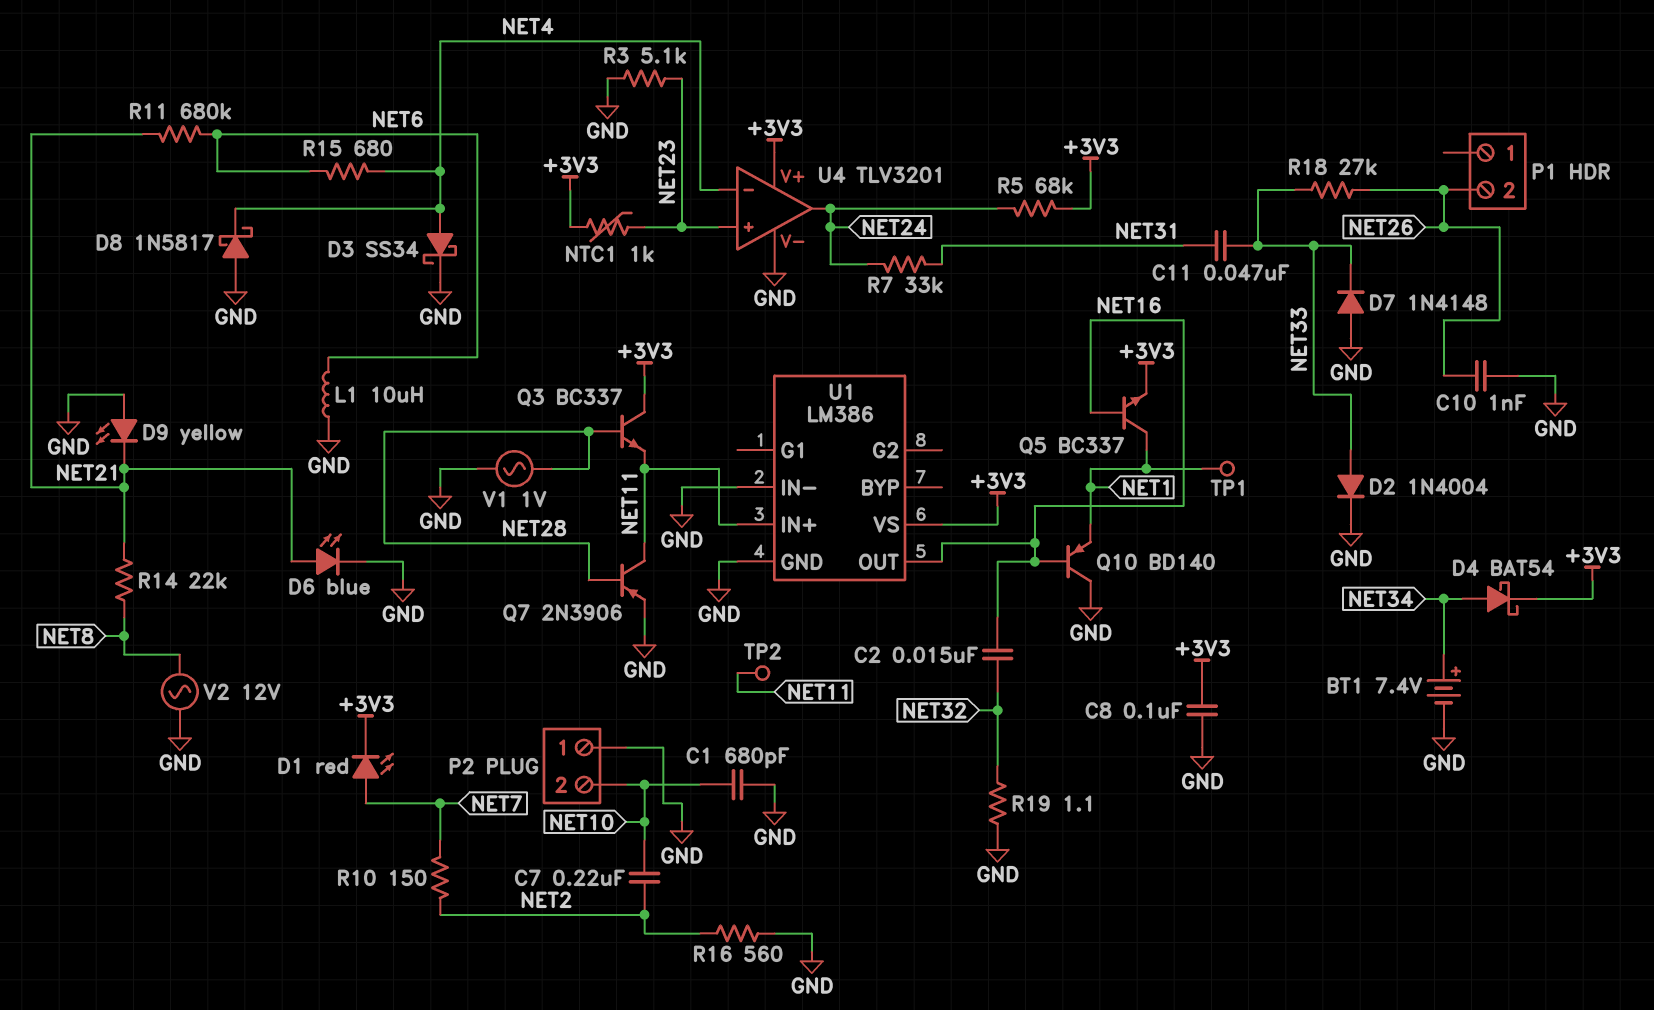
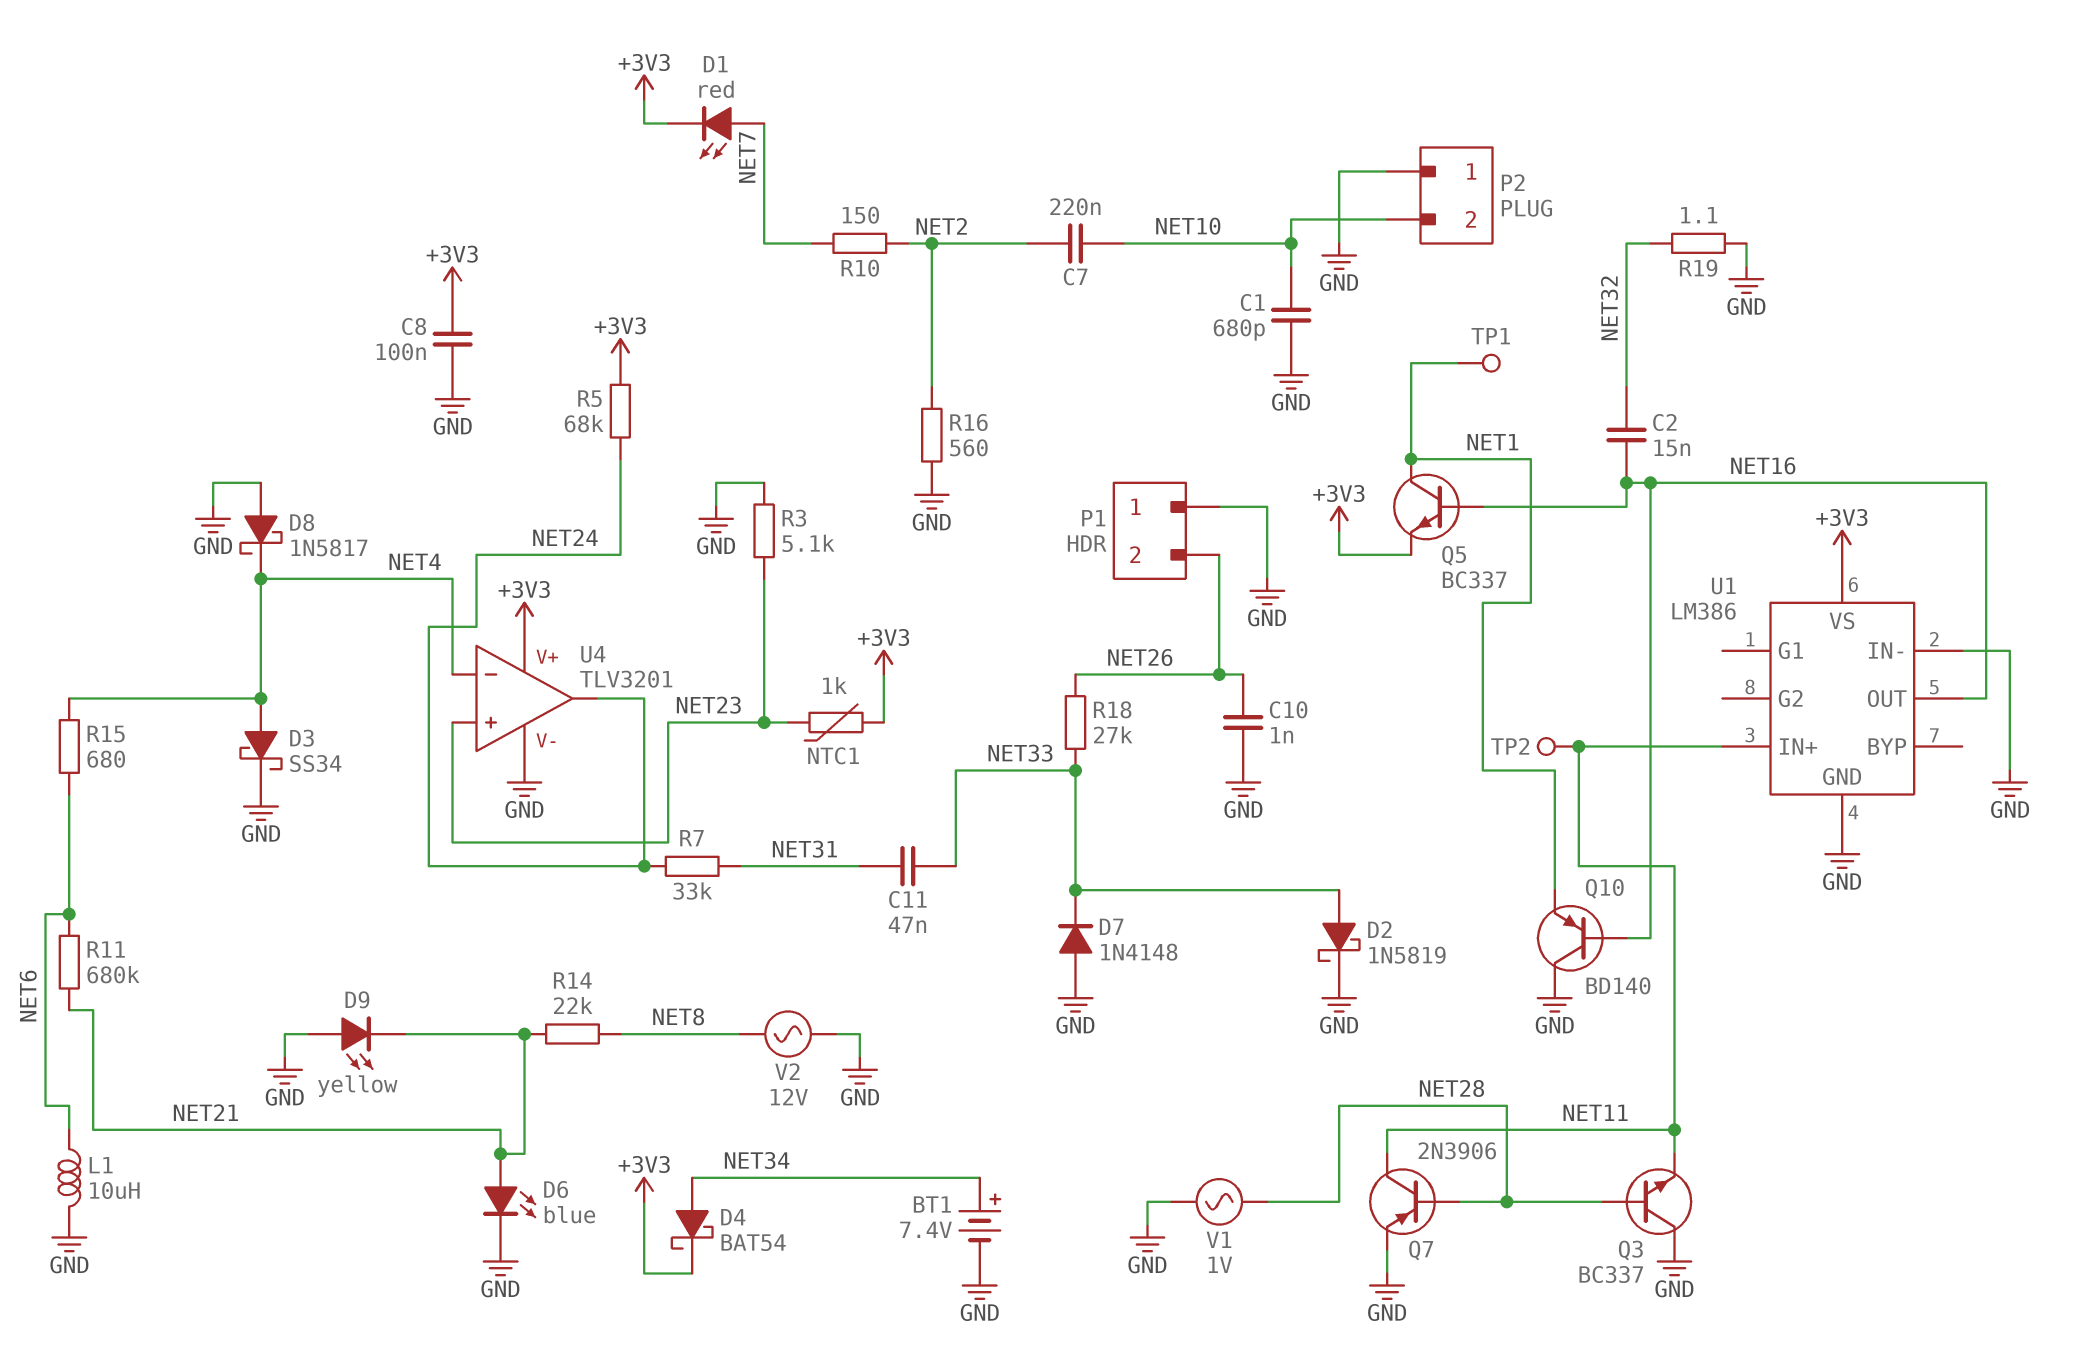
D2: diode 1N4004 (A NET33, K GND) -> schottky 1N5819 (A NET33, K GND)
P1 pin 1: none -> GND
Q3: NPN BC337 (B NET28, C +3V3, E NET11) -> NPN BC337 (B NET28, C GND, E NET11)

